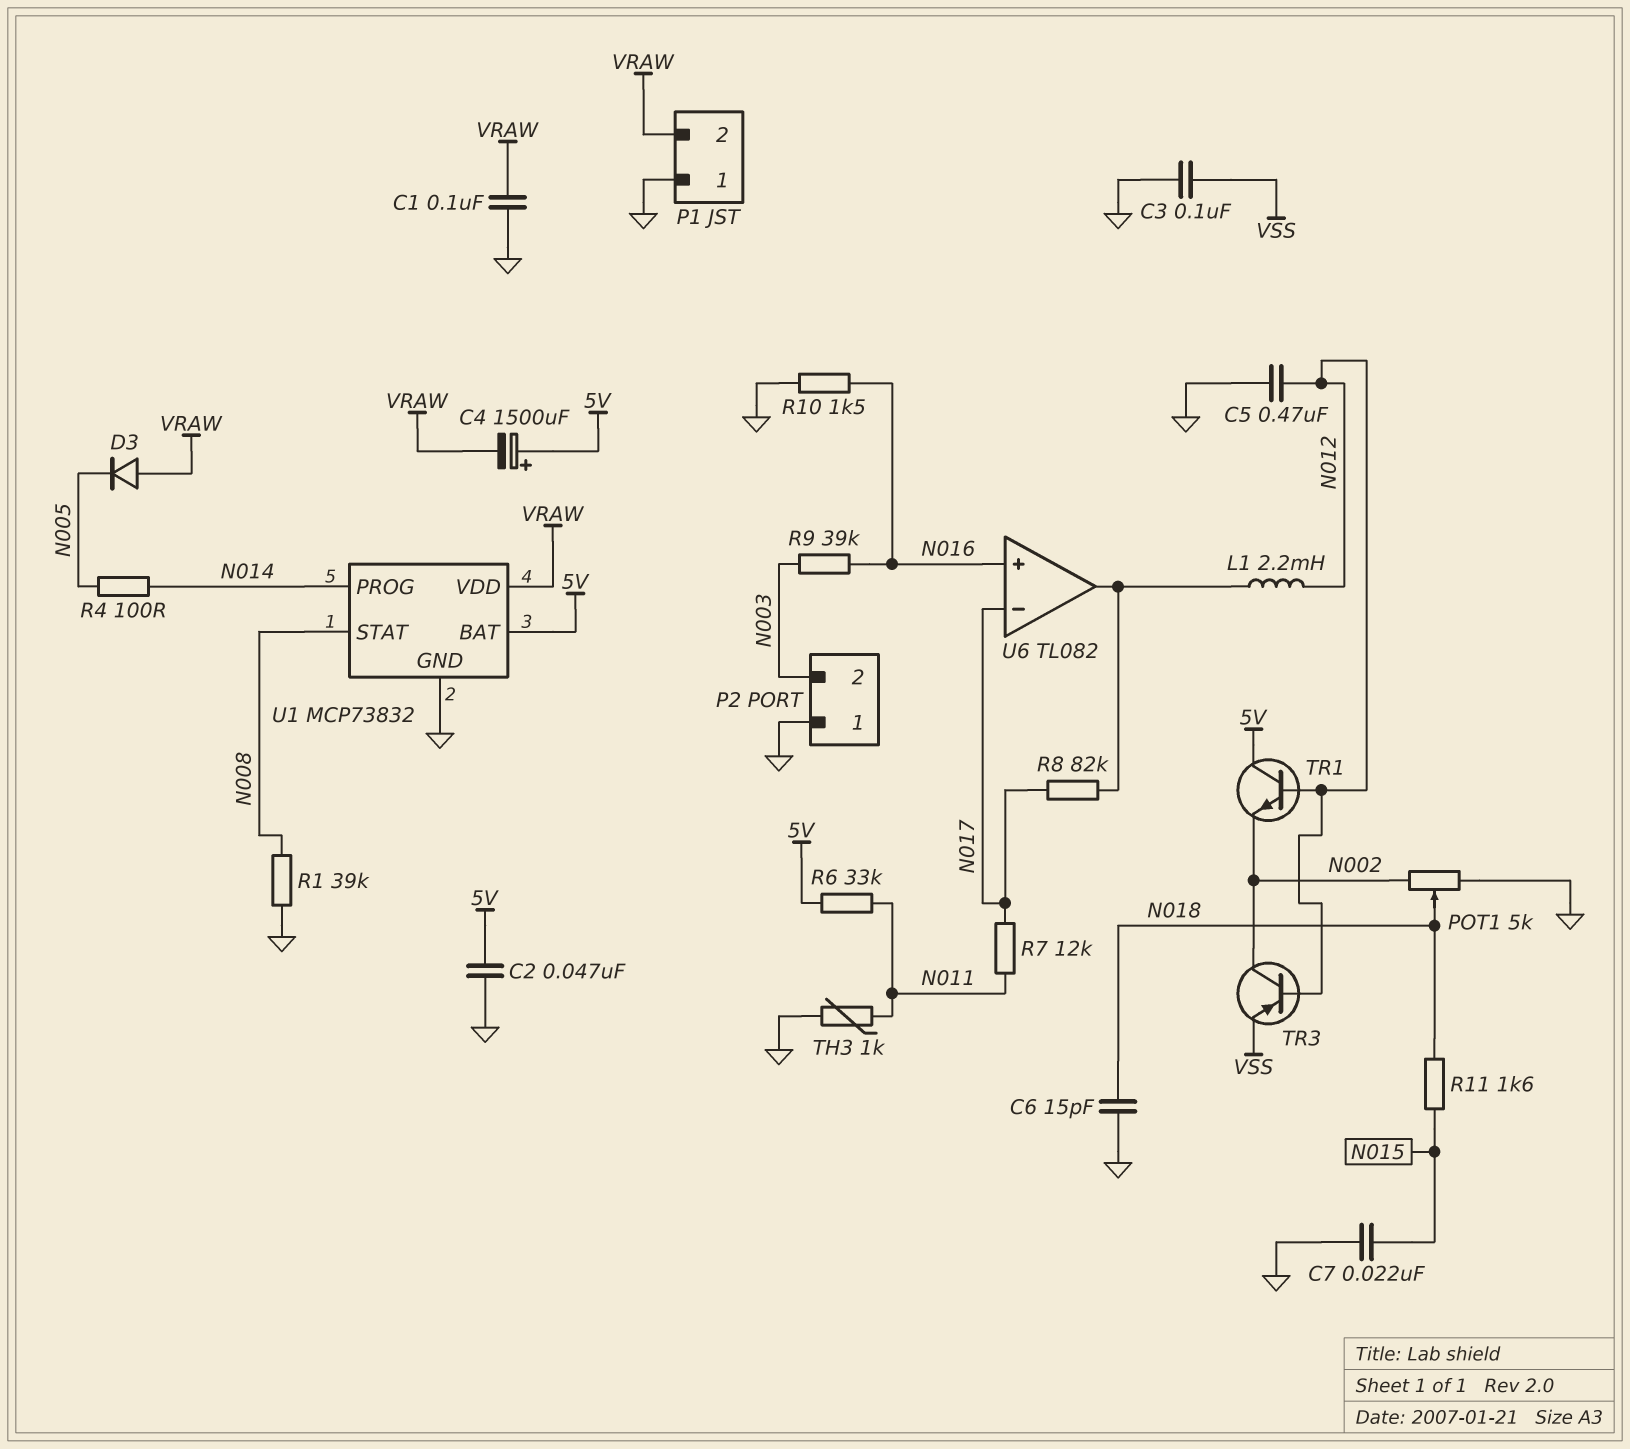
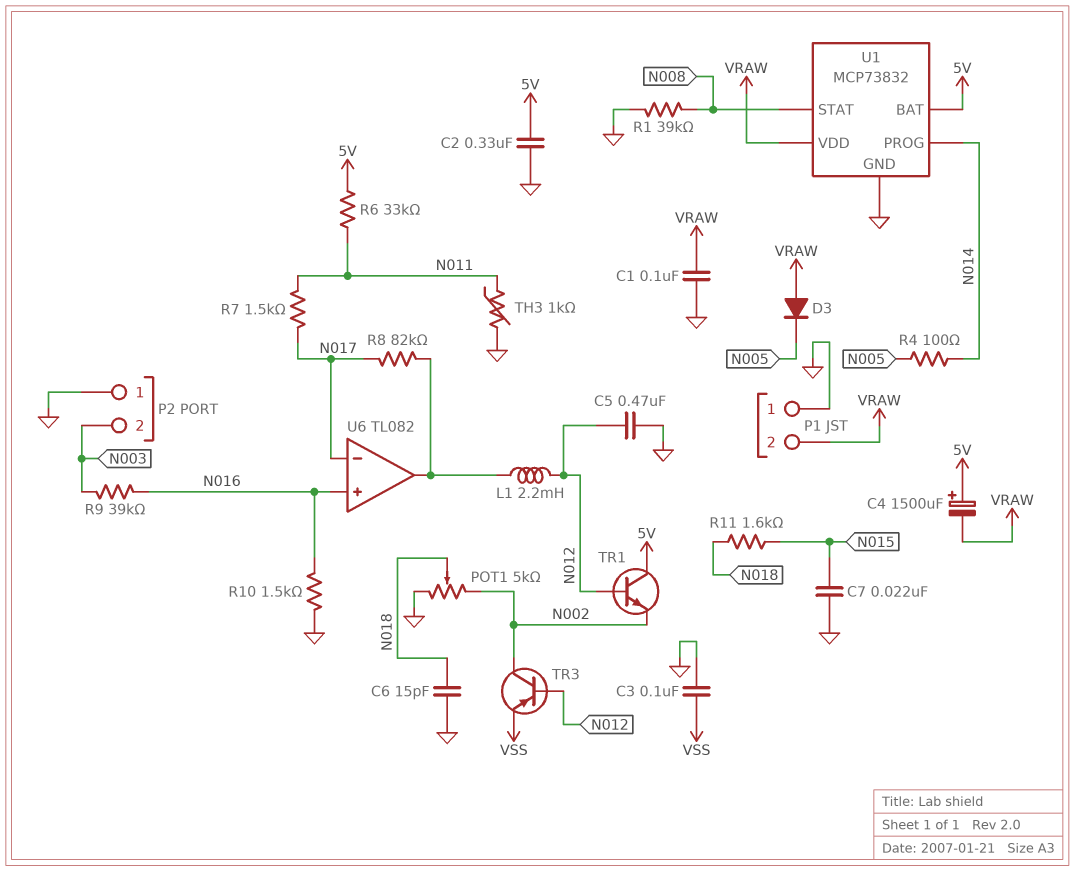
C2: 47nF (5V, GND) -> 330nF (5V, GND)
R7: 12k (N011, N017) -> 1.5k (N011, N017)

